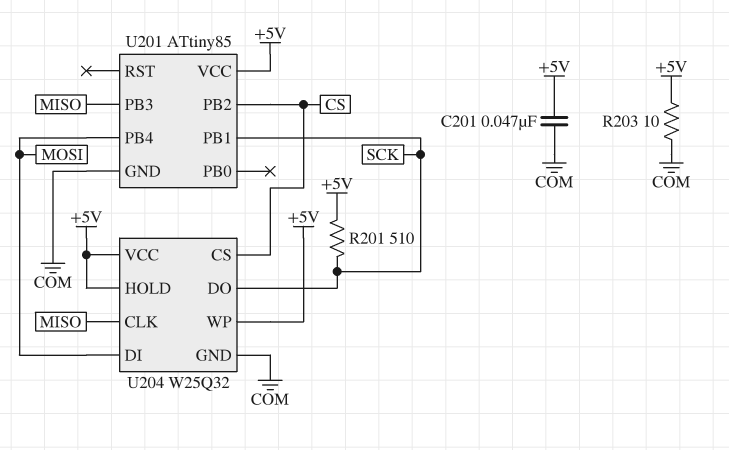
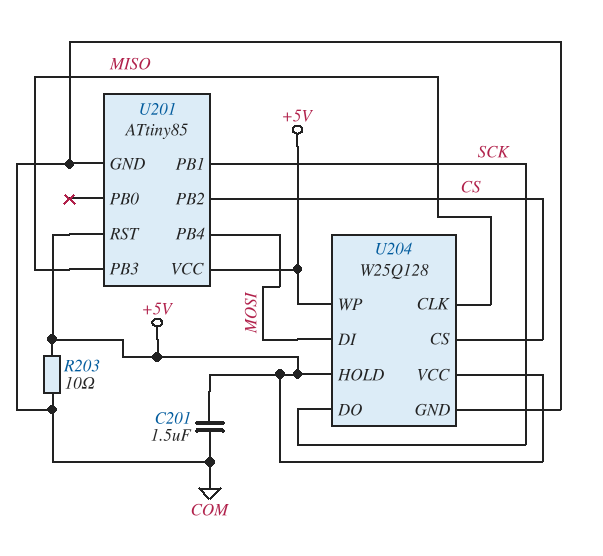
C201: 47nF (+5V, COM) -> 1.5uF (+5V, COM)
R201: 510 (+5V, SCK) -> none
U201 pin RST: none -> +5V
U204: W25Q32 -> W25Q128

